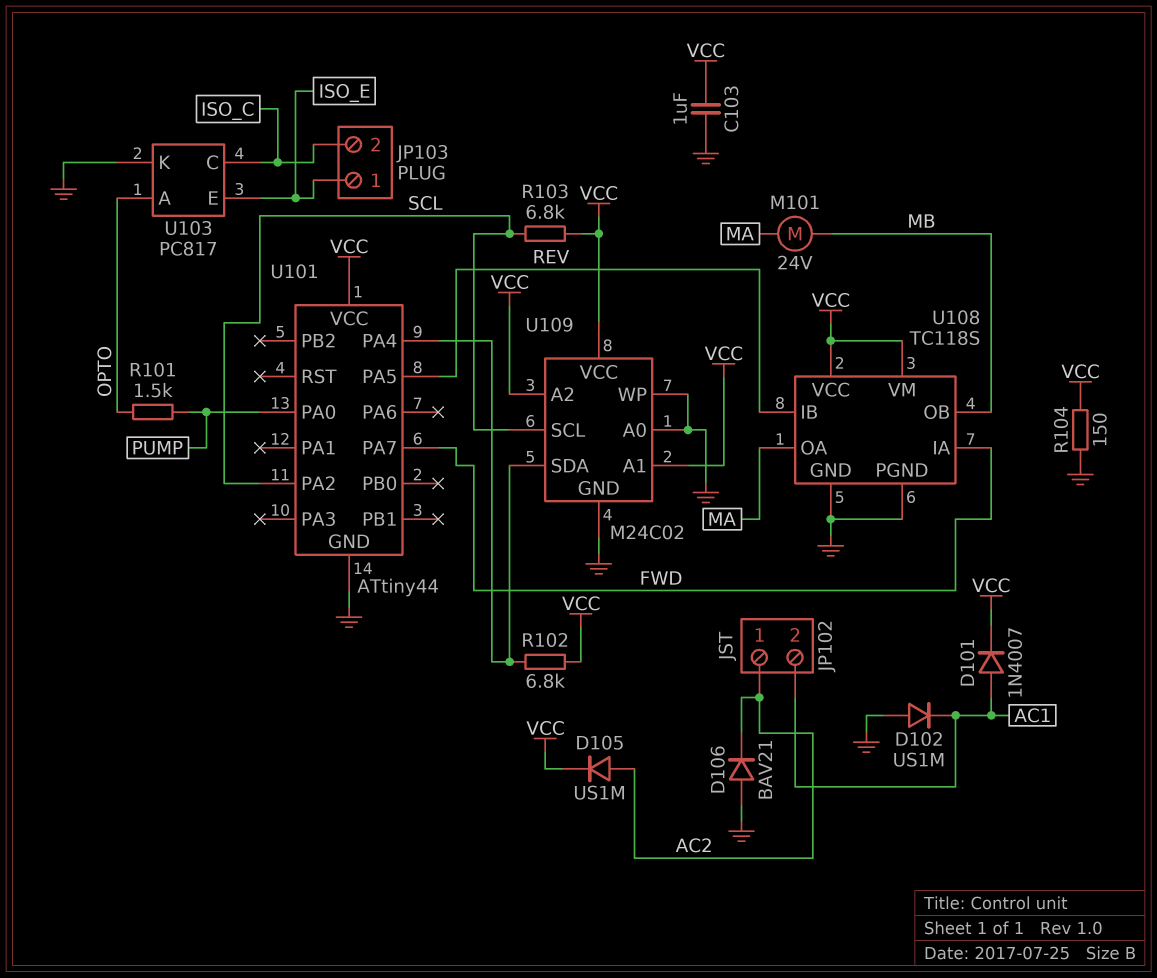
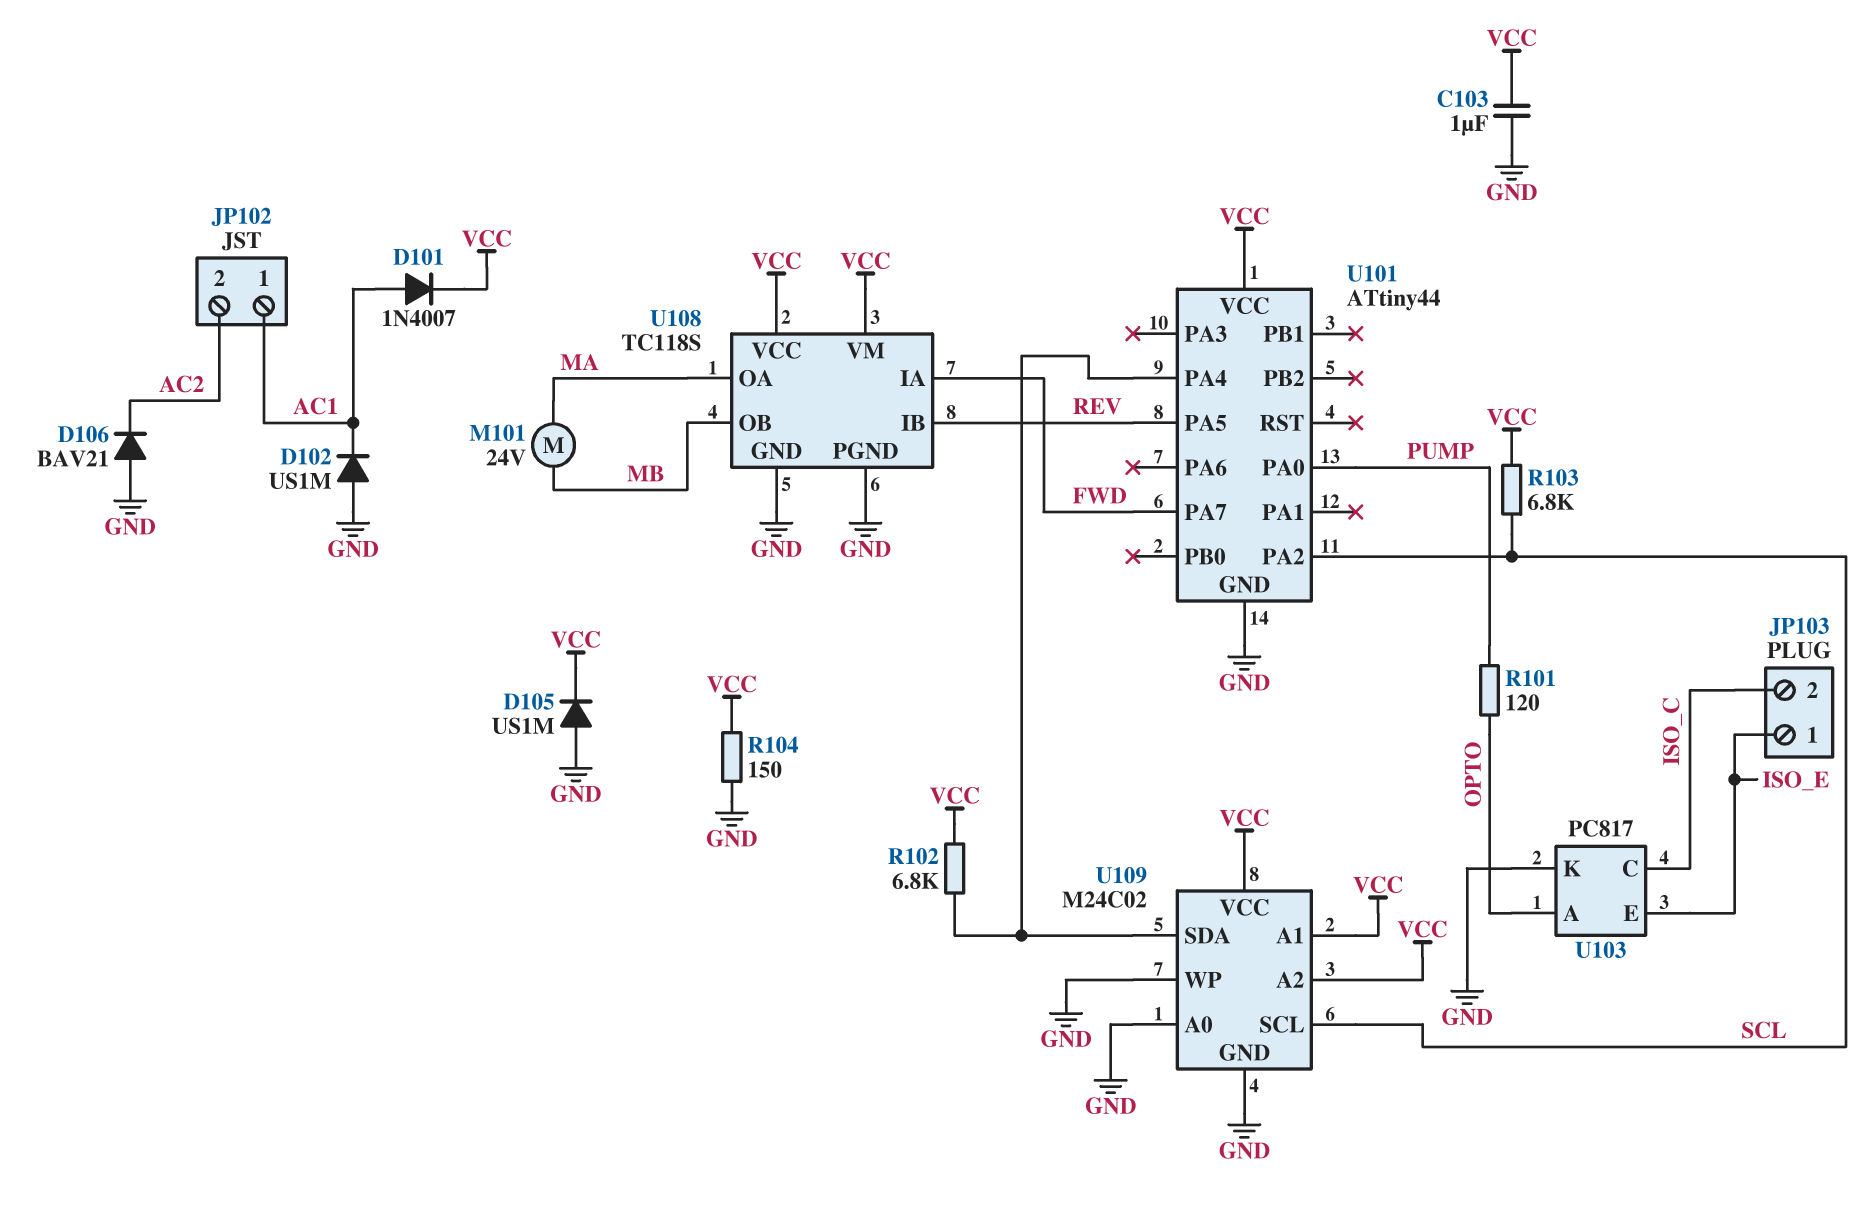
D105: diode US1M (A AC2, K VCC) -> diode US1M (A GND, K VCC)
JP102 pin 1: AC2 -> AC1
JP102 pin 2: AC1 -> AC2
R101: 1.5k (OPTO, PUMP) -> 120 (OPTO, PUMP)

